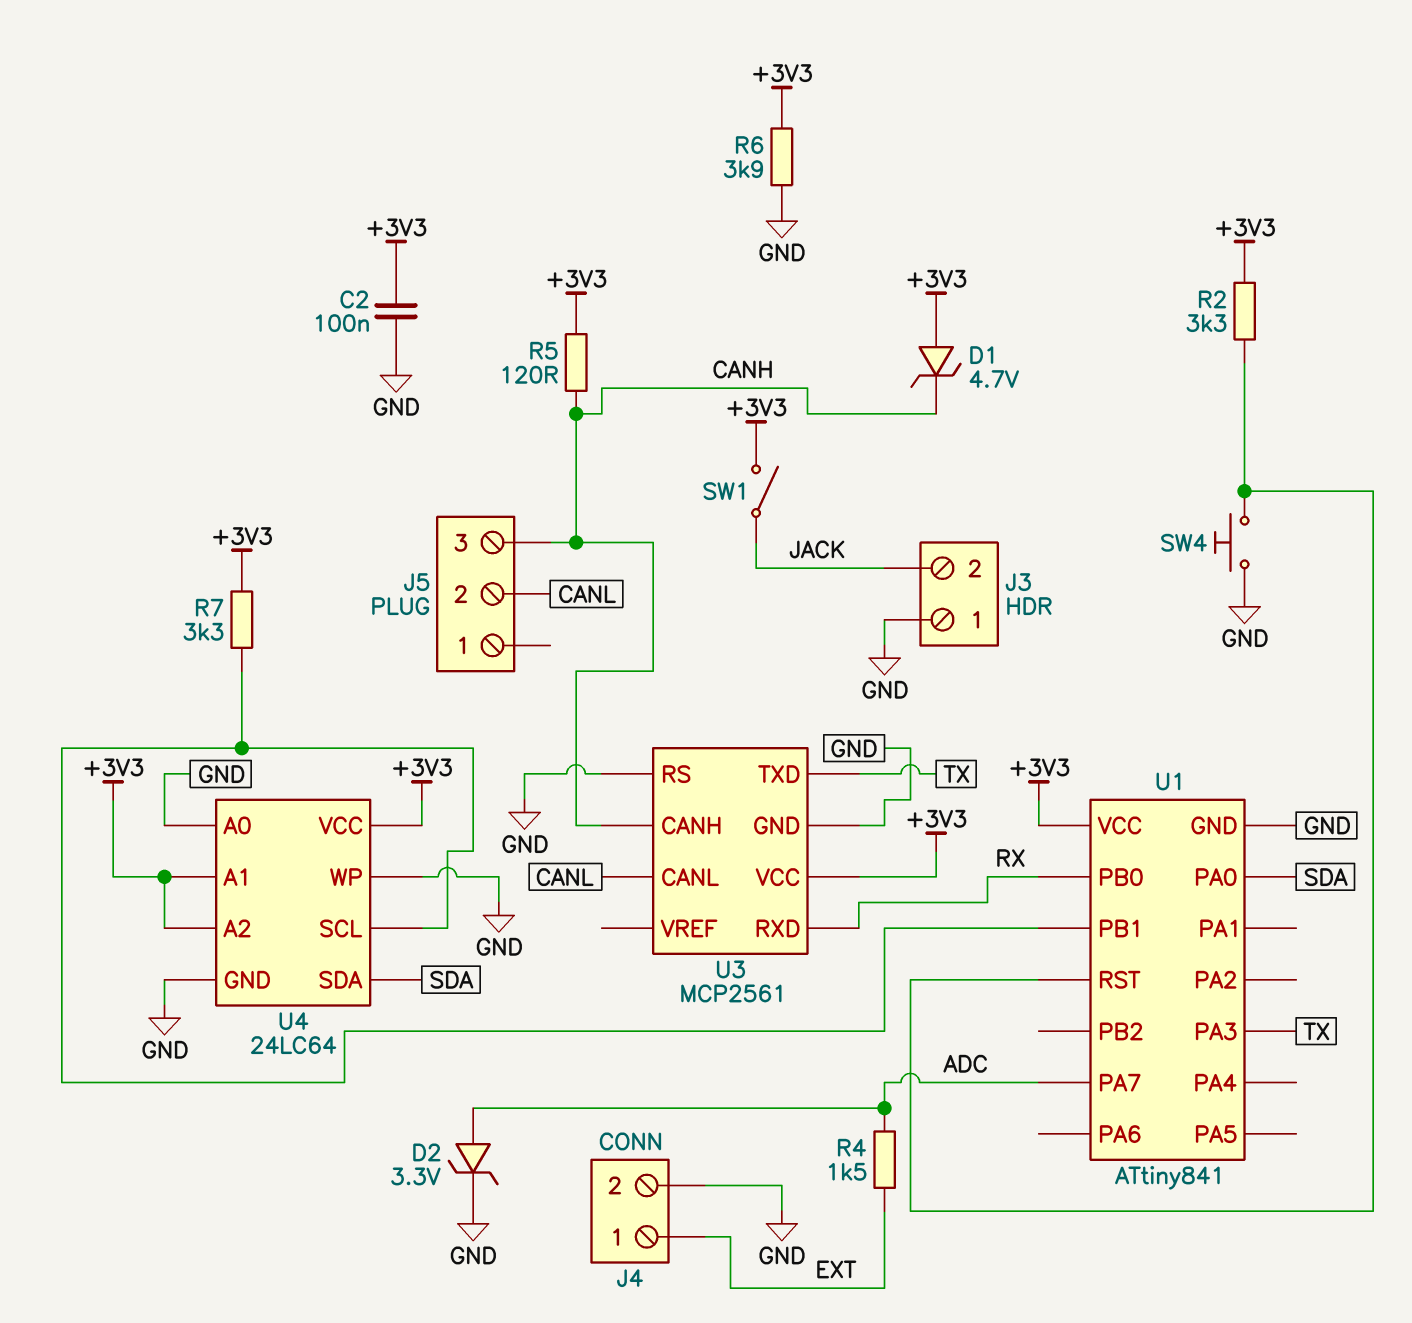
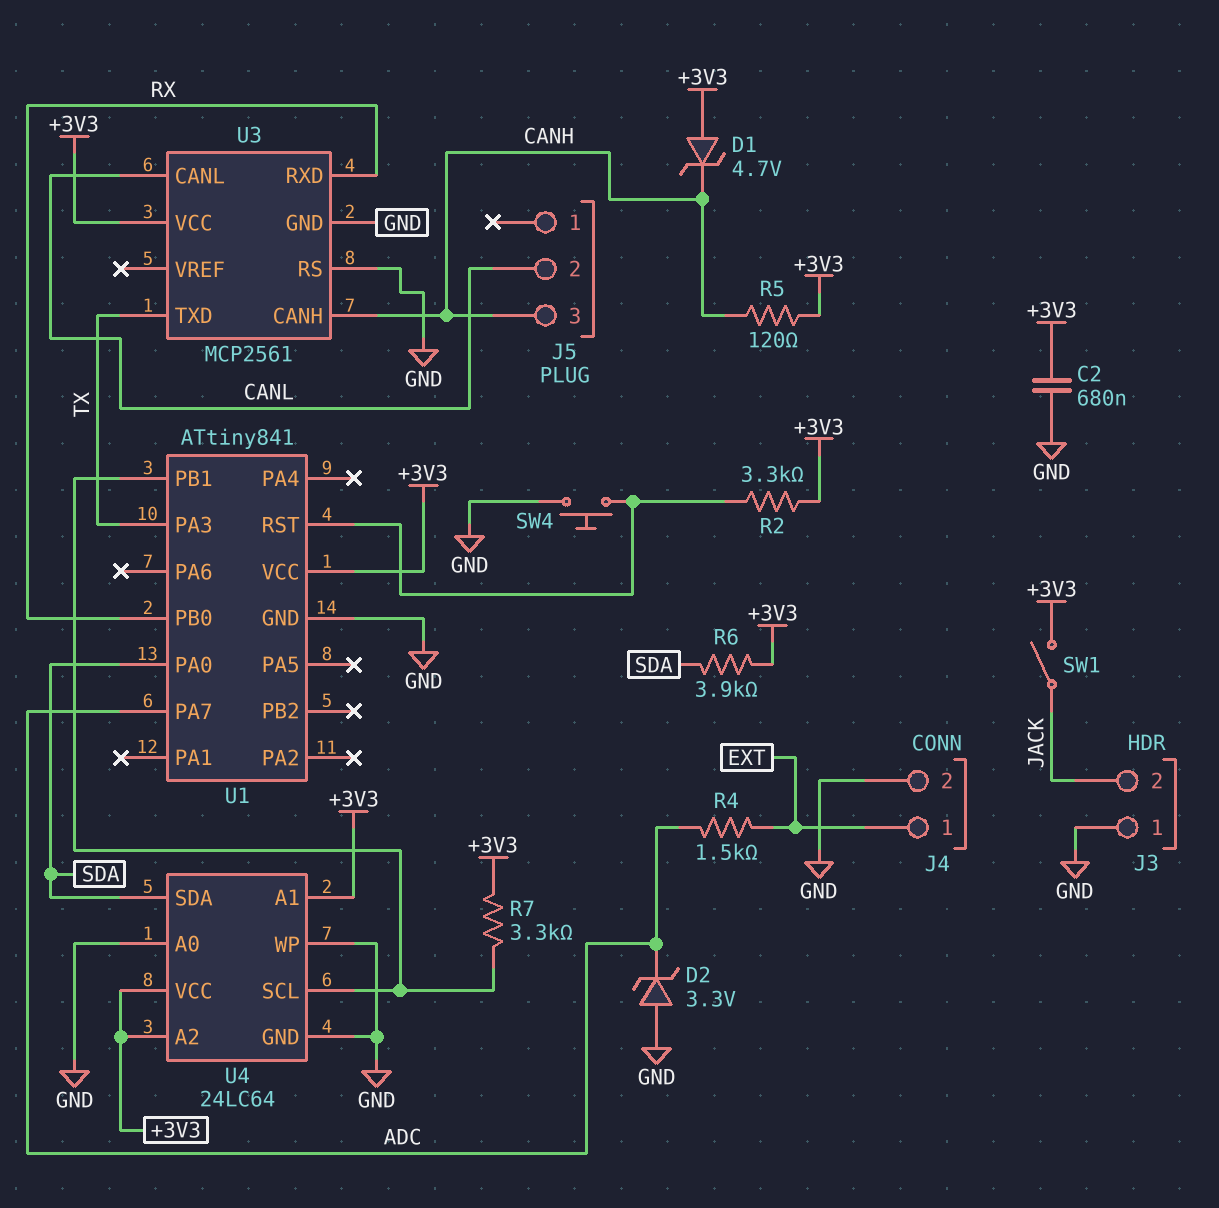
C2: 100nF (+3V3, GND) -> 680nF (+3V3, GND)
D2: zener 3.3V (A ADC, K GND) -> zener 3.3V (A GND, K ADC)
R6: 3.9k (+3V3, GND) -> 3.9k (+3V3, SDA)

